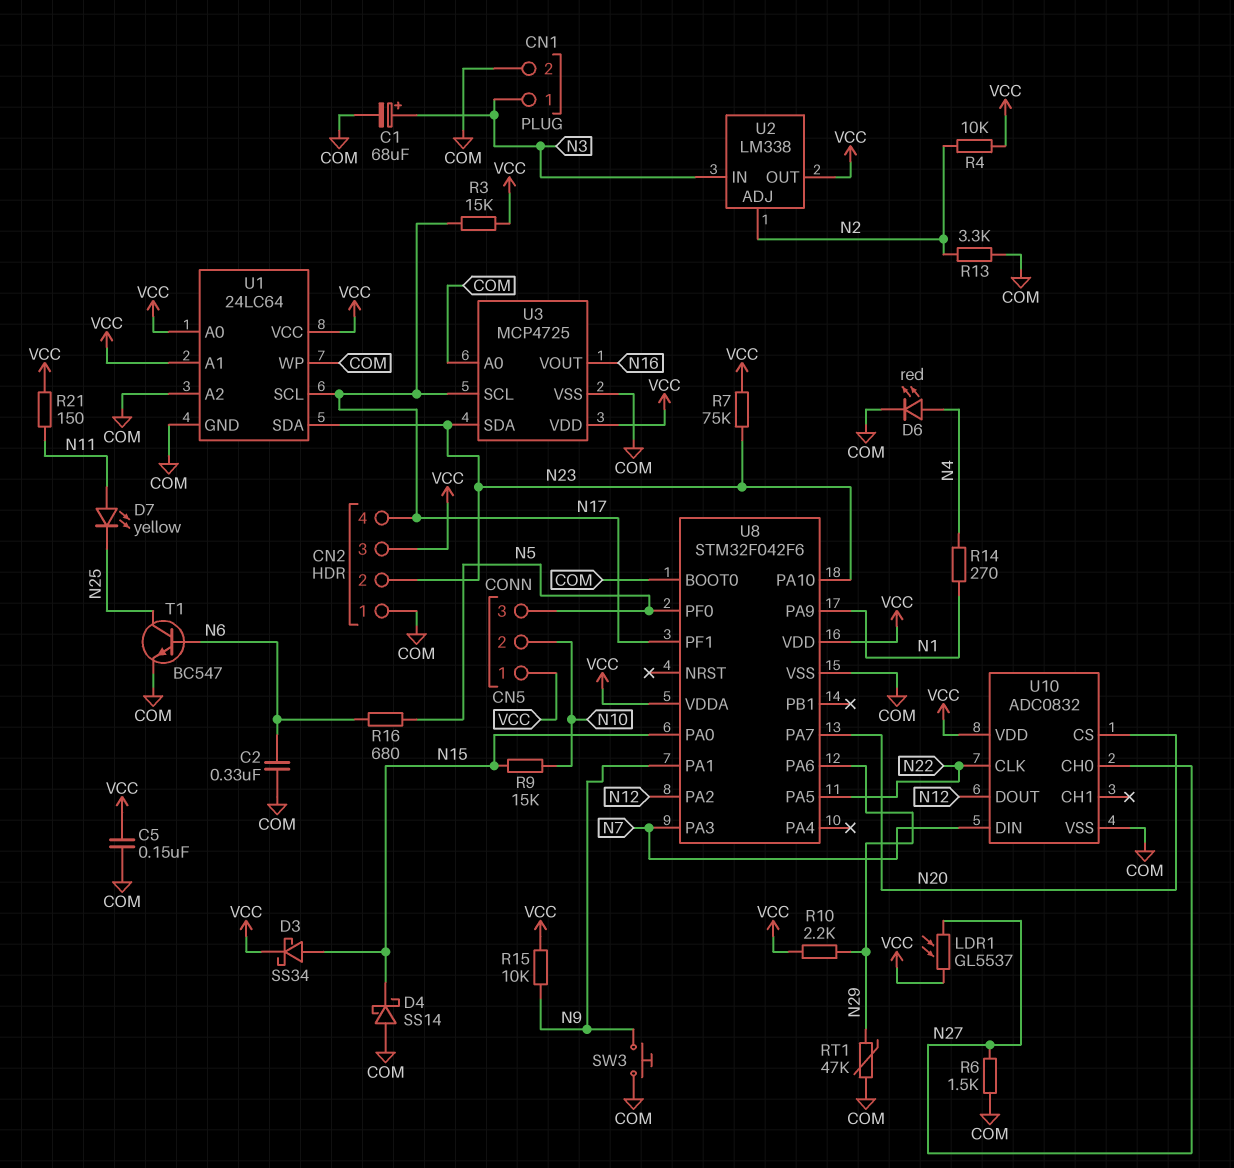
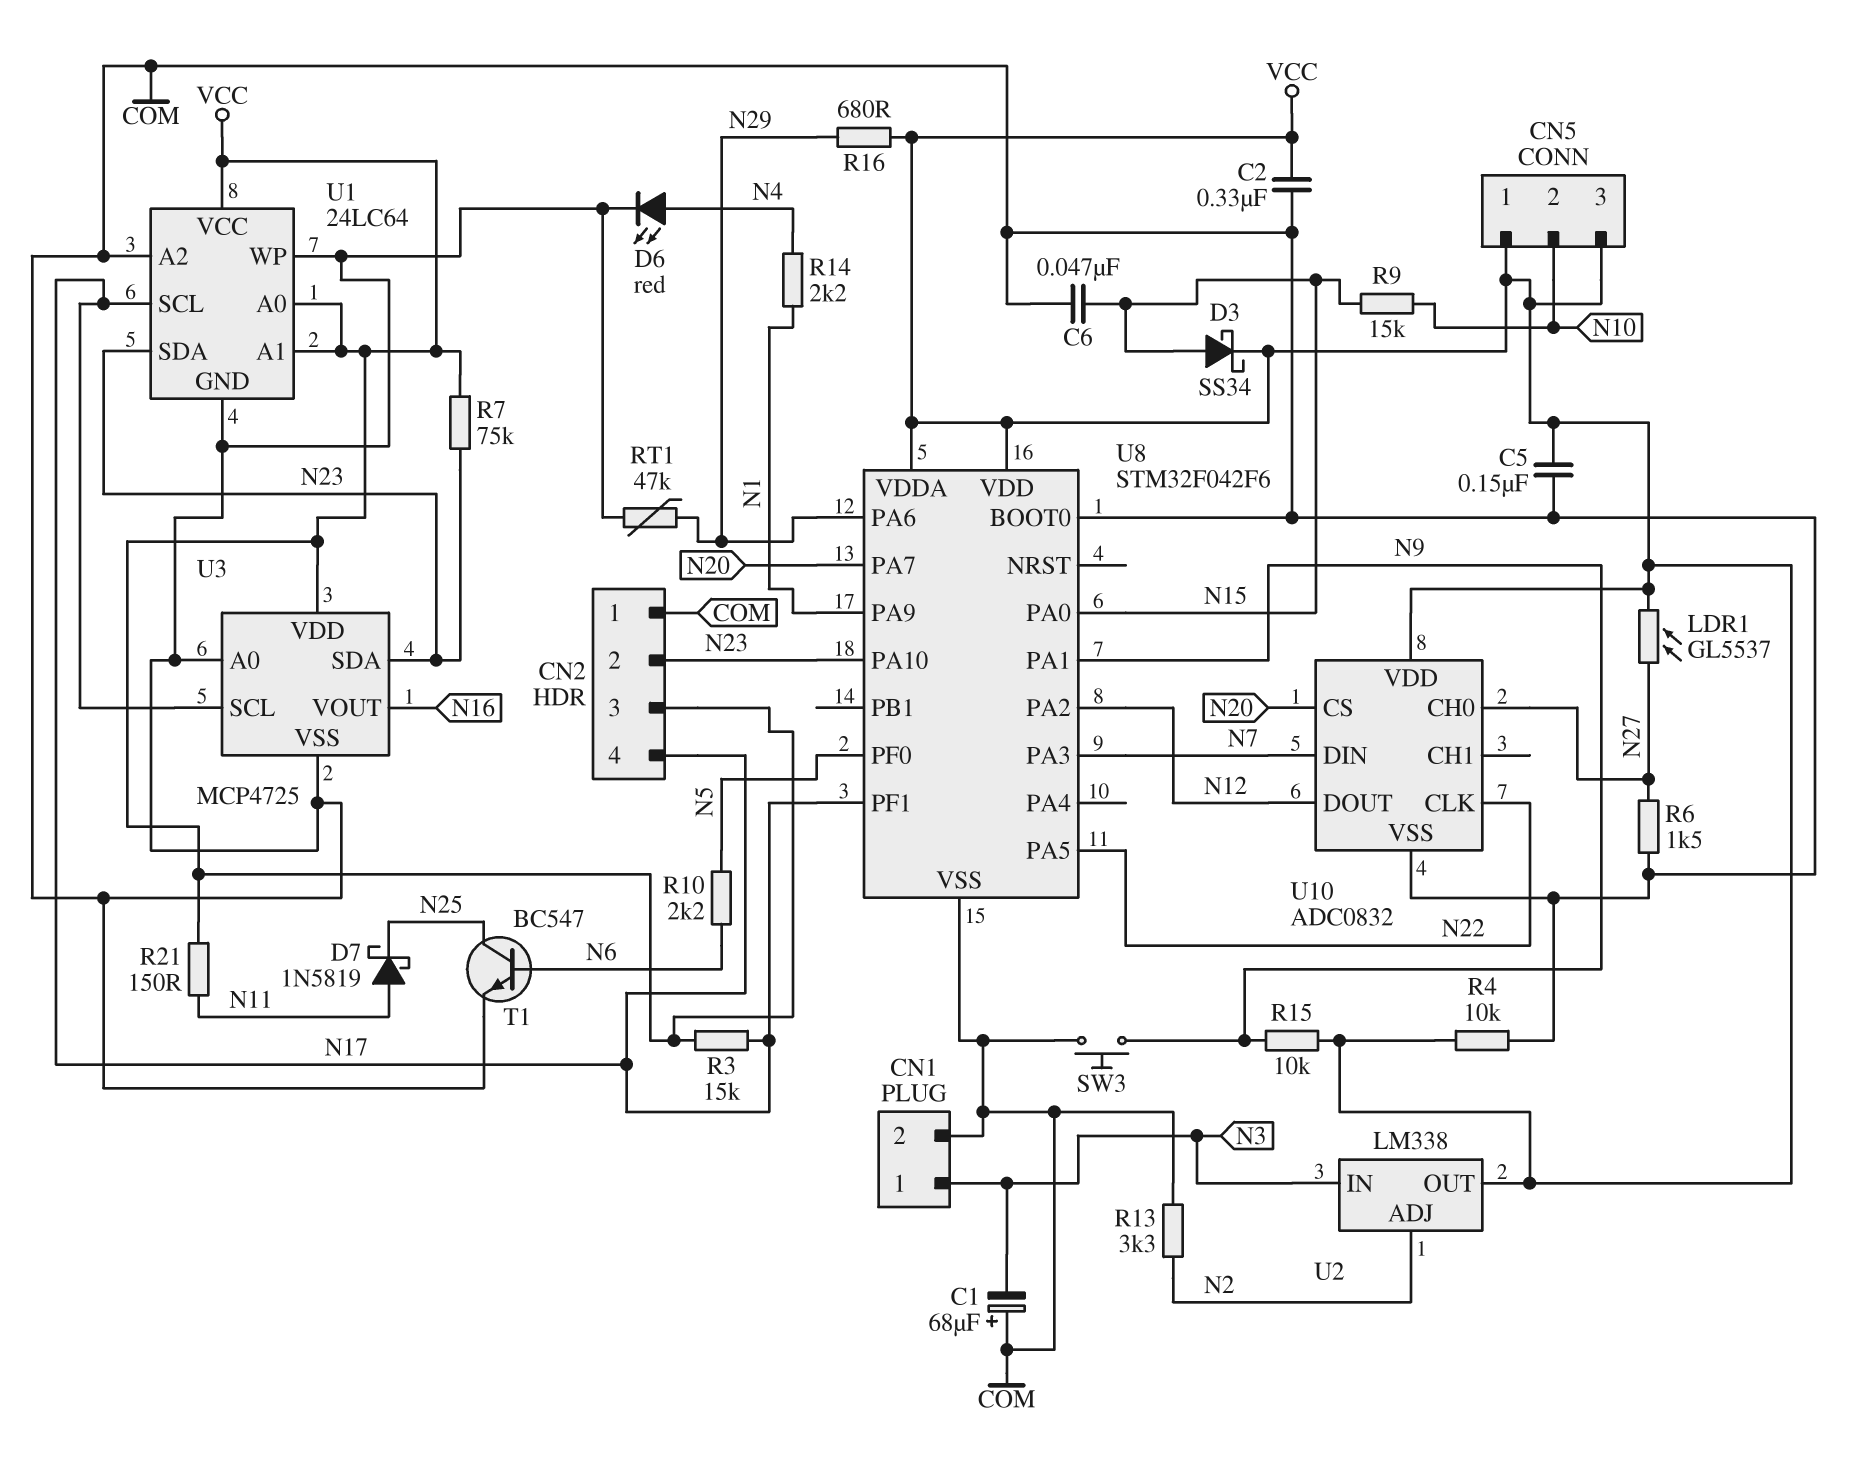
C1: 68uF (plus N3, minus COM) -> 68uF (plus COM, minus N3)
C2: 330nF (COM, N6) -> 330nF (COM, VCC)
C6: none -> 47nF (COM, N15)
CN5 pin 3: N5 -> VCC
D4: schottky SS14 (A COM, K N15) -> none
D7: LED yellow (A N11, K N25) -> schottky 1N5819 (A N11, K N25)
R4: 10k (N2, VCC) -> 10k (COM, VCC)
R10: 2.2k (N29, VCC) -> 2.2k (N5, N6)
R14: 270 (N1, N4) -> 2.2k (N1, N4)
R16: 680 (N5, N6) -> 680 (N29, VCC)

